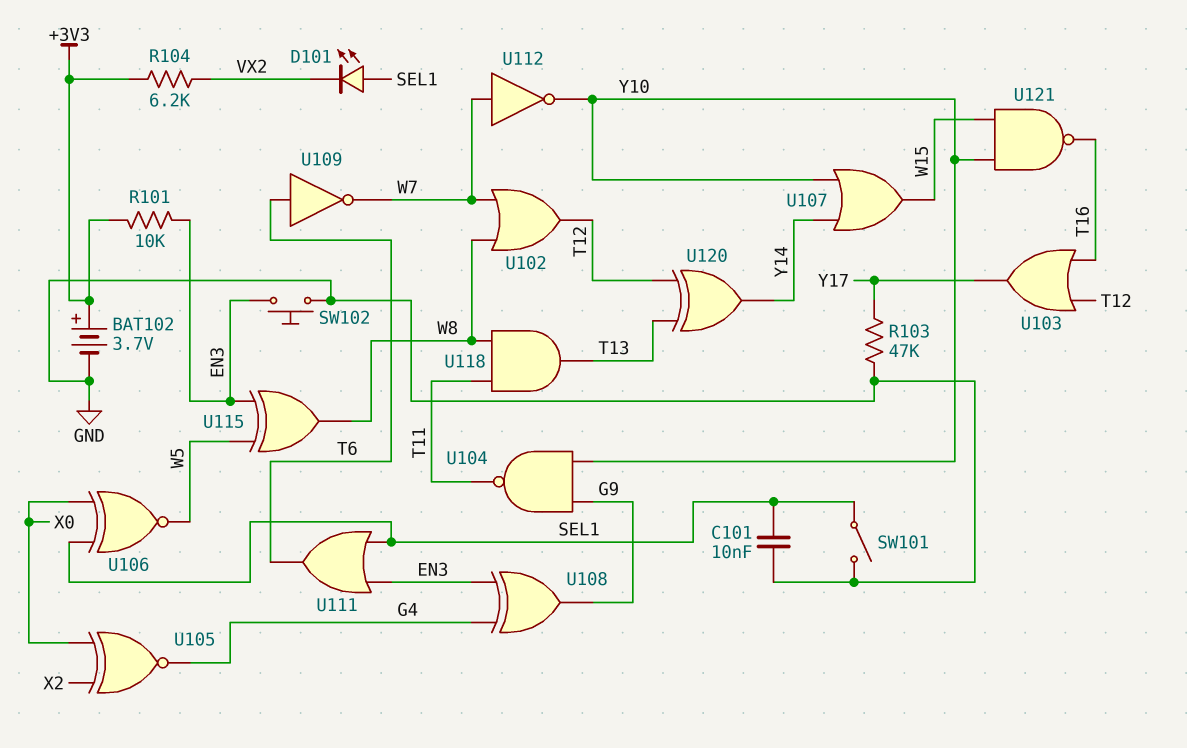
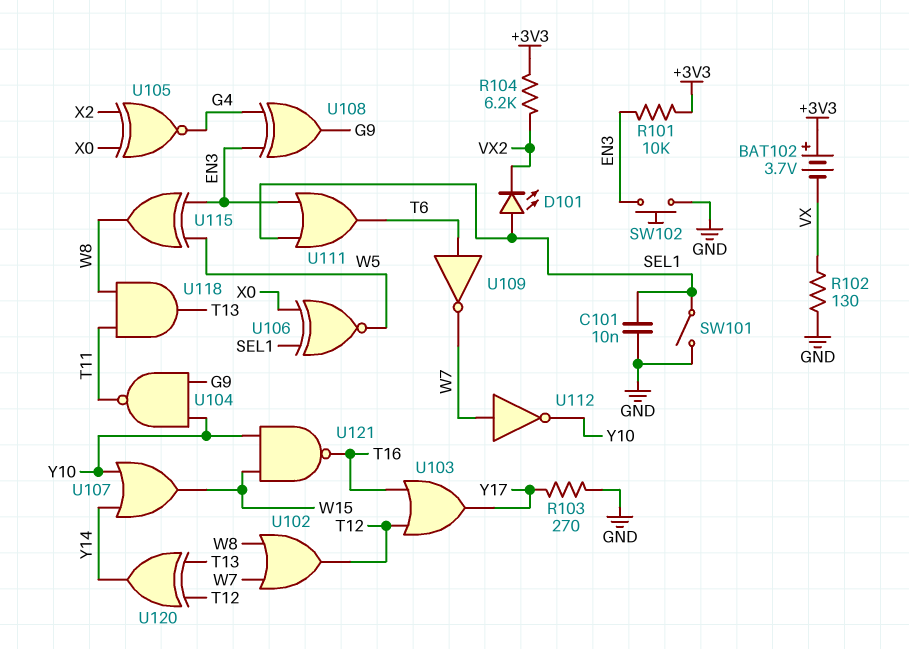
BAT102: 3.7V (plus +3V3, minus GND) -> 3.7V (plus +3V3, minus VX)
R102: none -> 130 (GND, VX)
R103: 47k (GND, Y17) -> 270 (GND, Y17)

